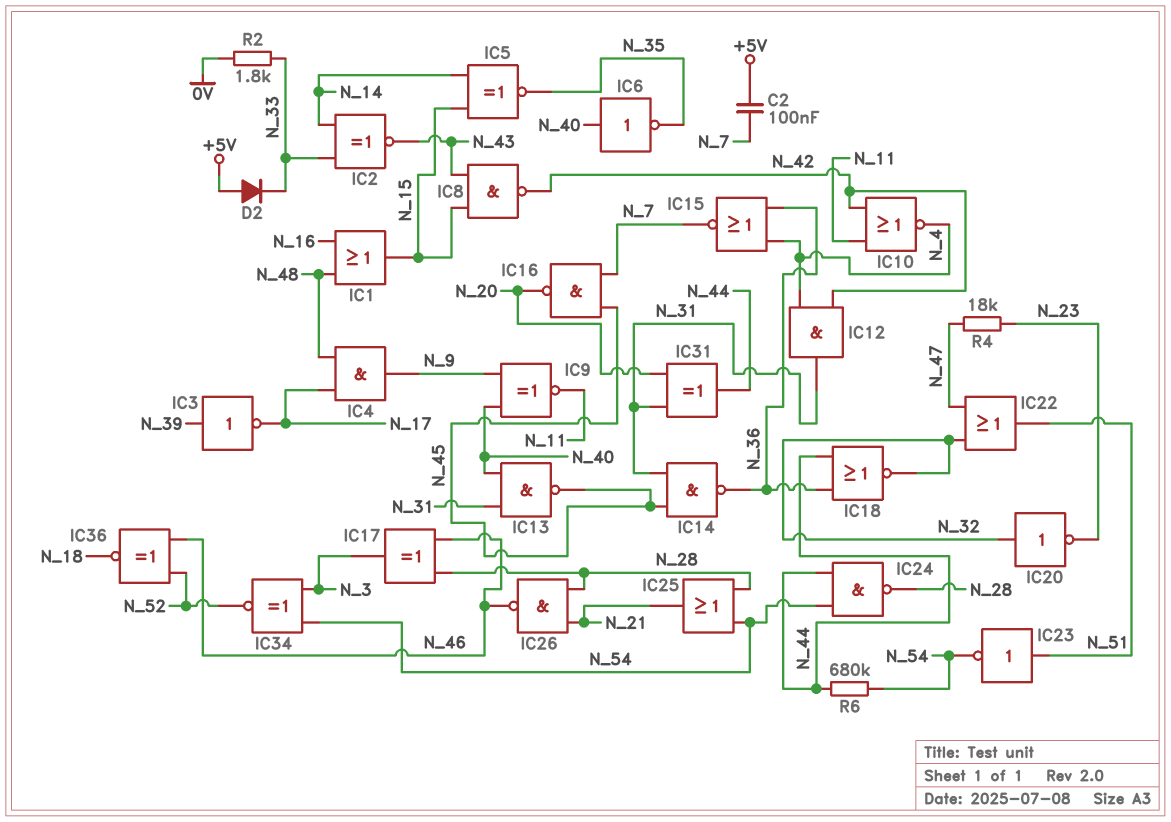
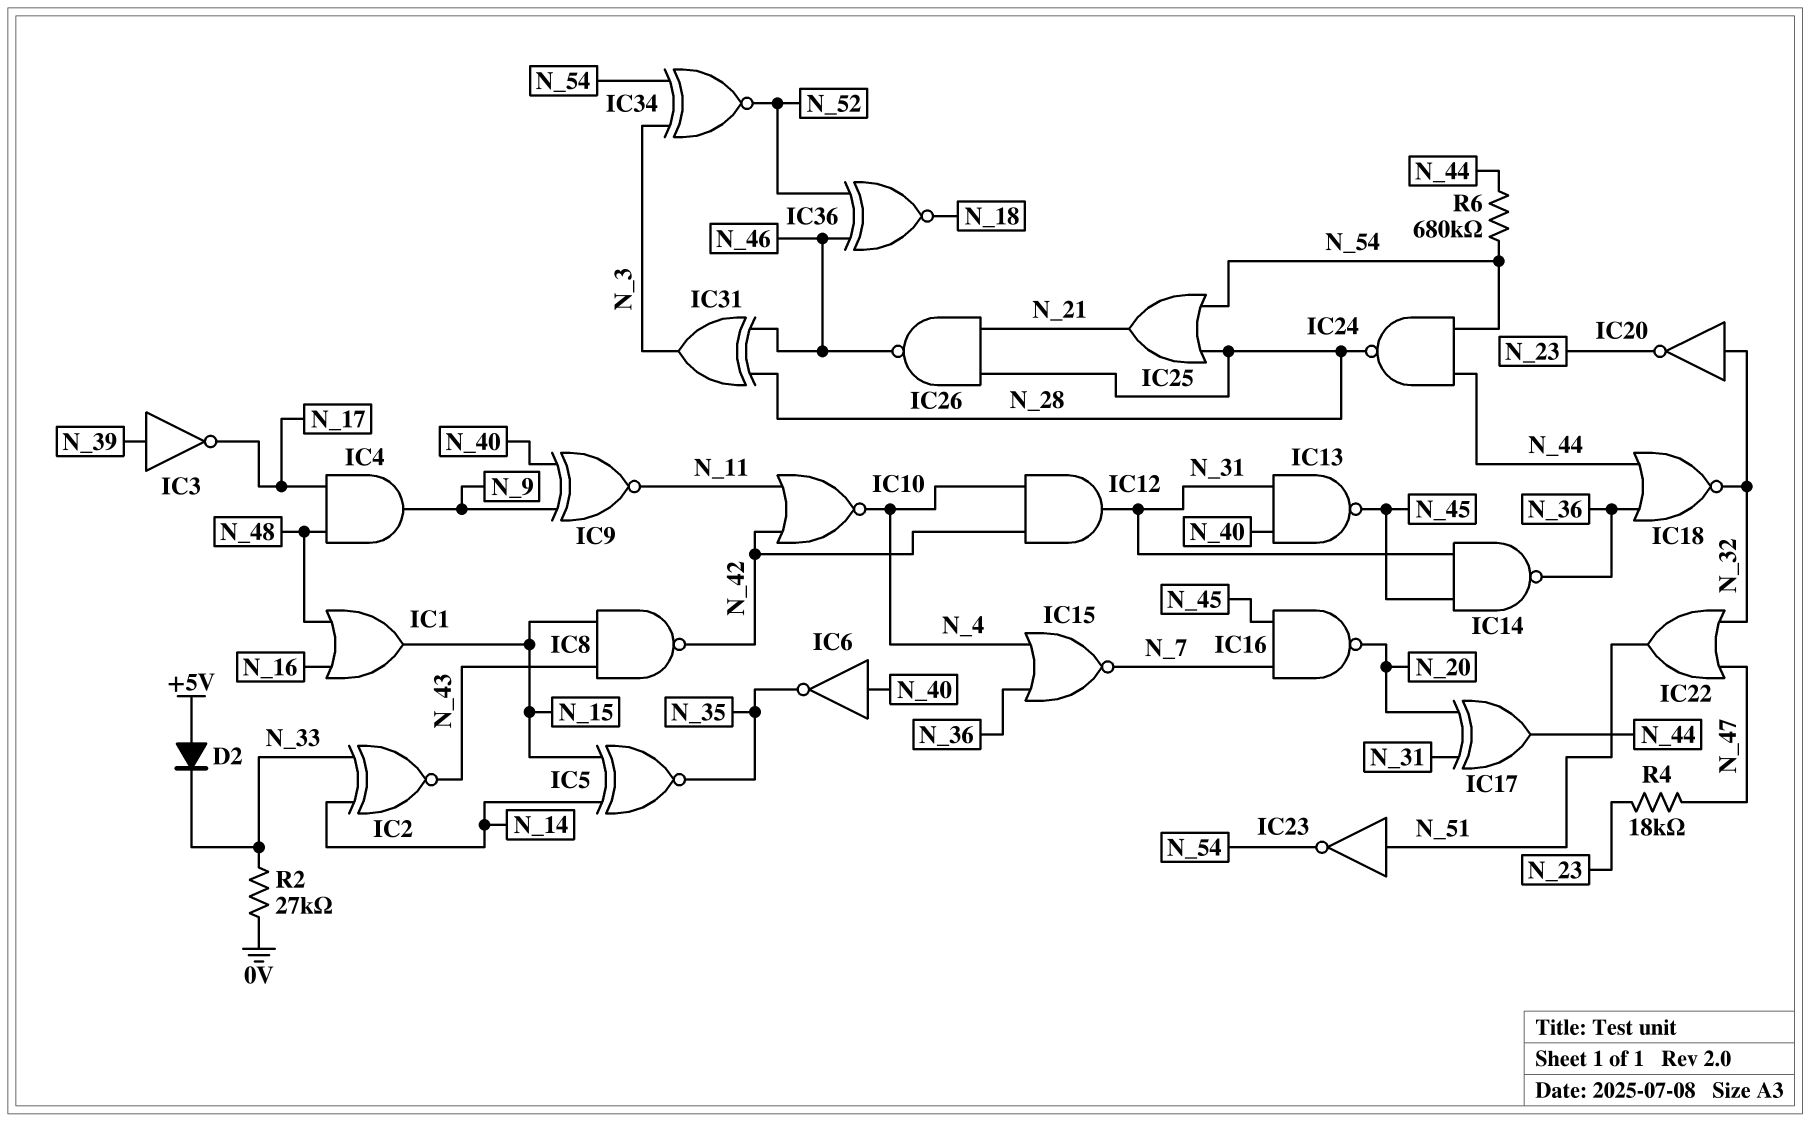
C2: 100nF (+5V, N_7) -> none
IC17: XOR (in N_28, in N_46, out N_3) -> XOR (in N_20, in N_31, out N_44)
IC31: XOR (in N_20, in N_31, out N_44) -> XOR (in N_28, in N_46, out N_3)
R2: 1.8k (0V, N_33) -> 27k (0V, N_33)

